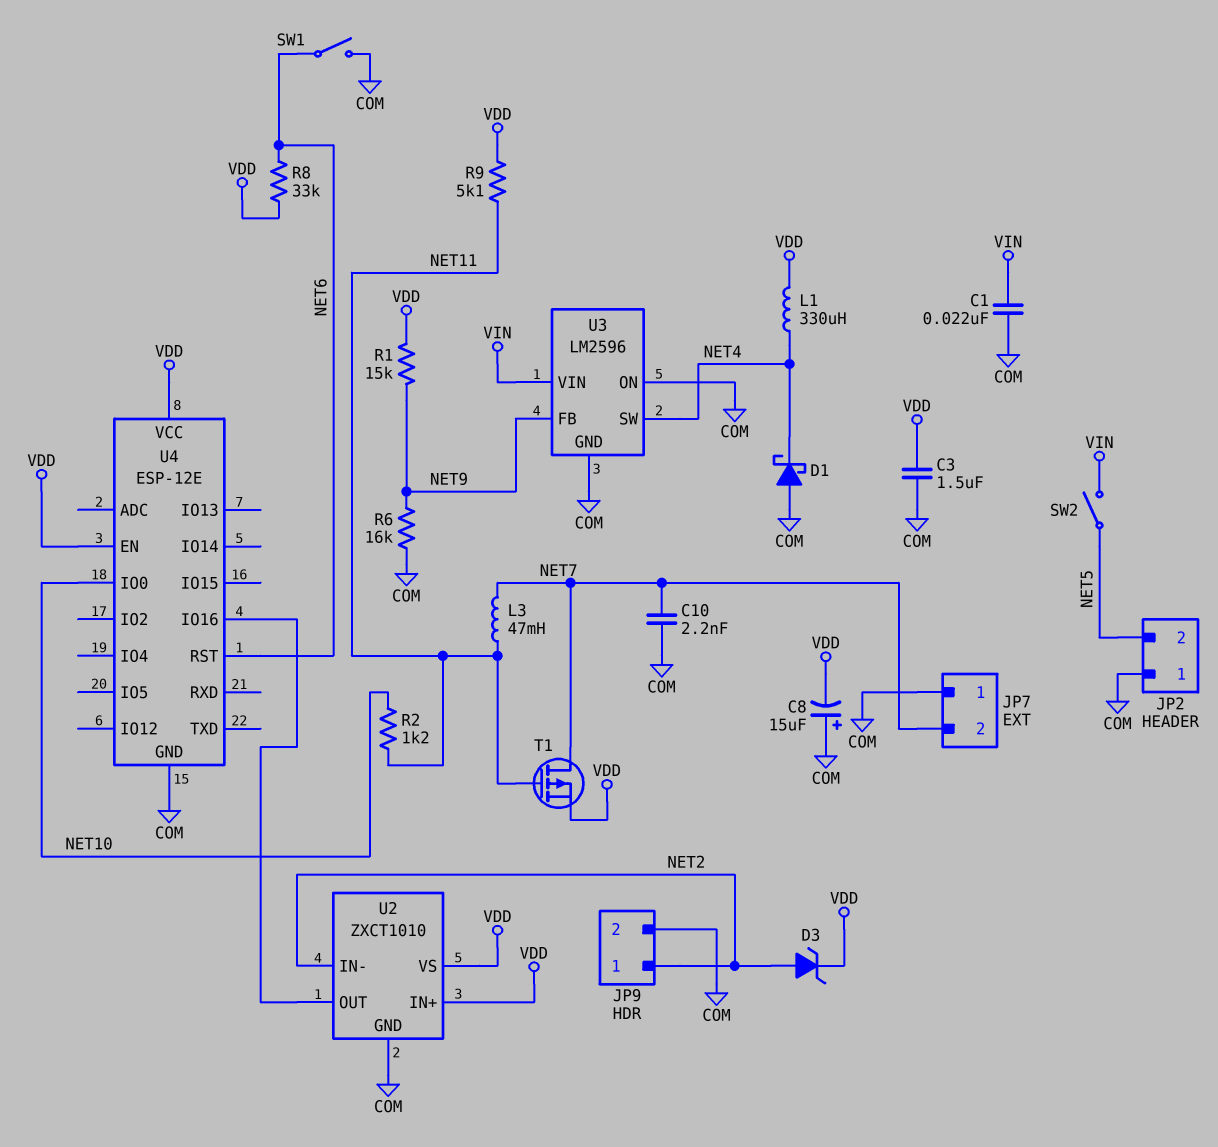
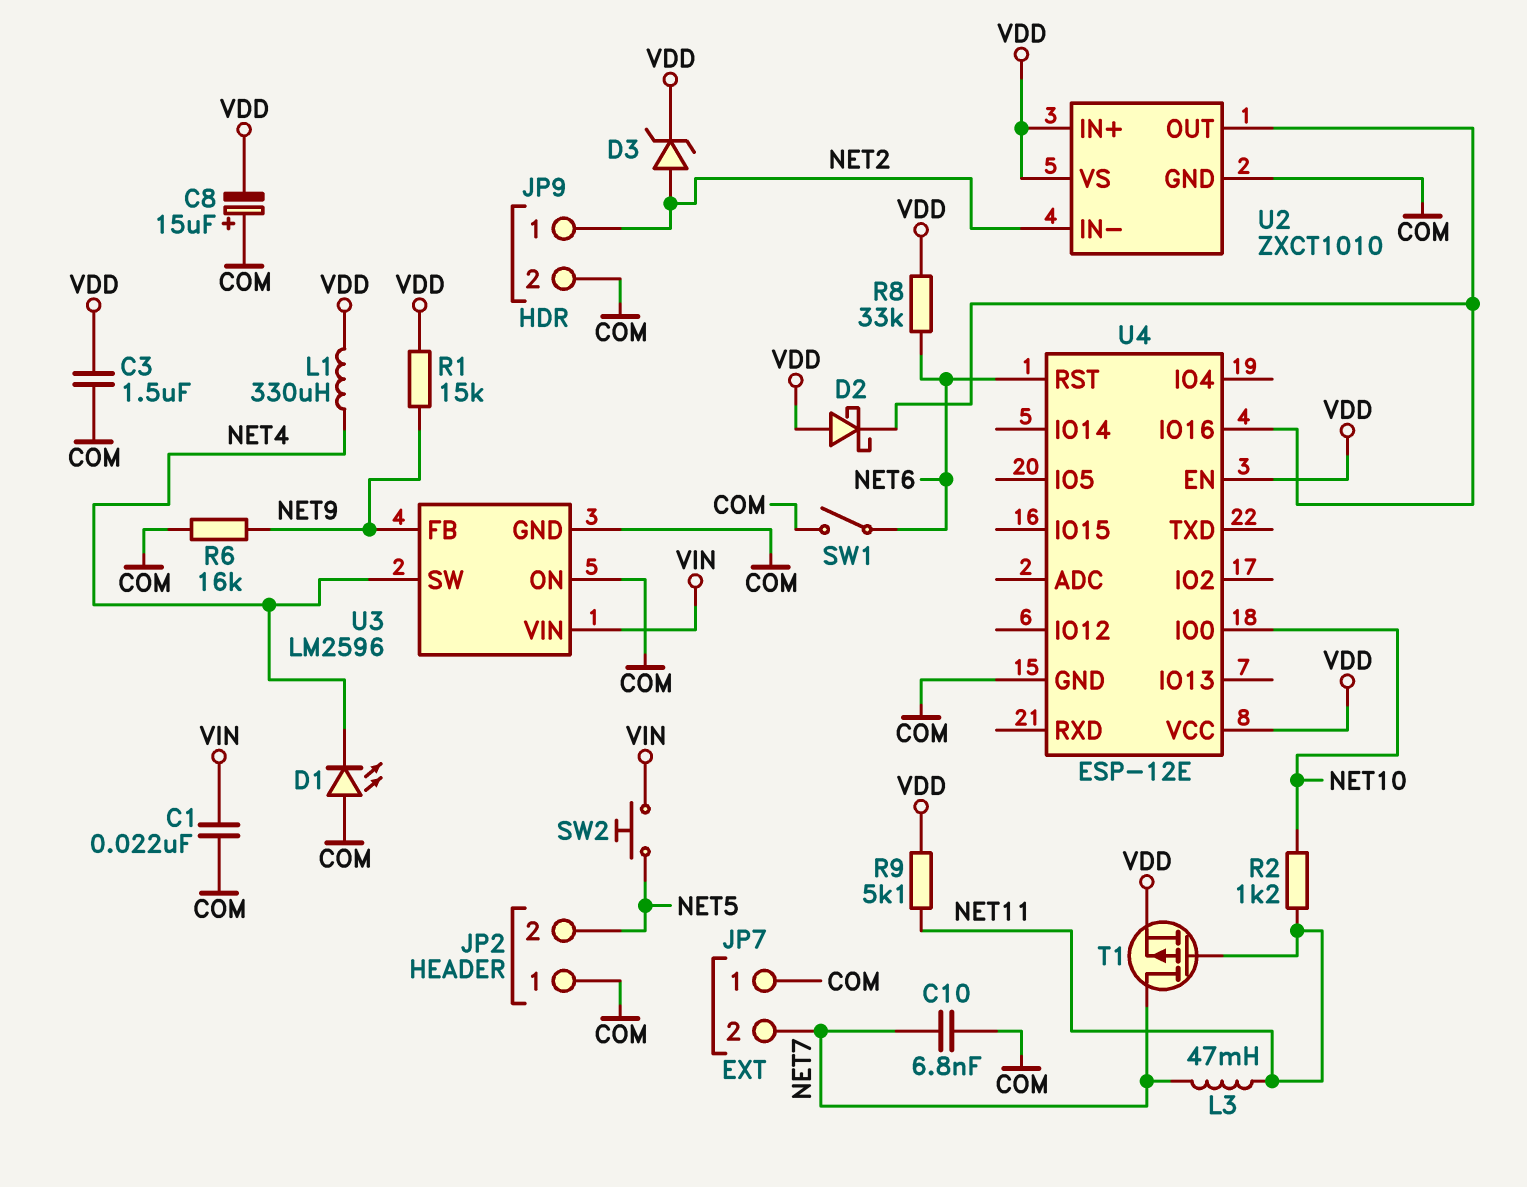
C10: 2.2nF (COM, NET7) -> 6.8nF (COM, NET7)
D1: schottky (A COM, K NET4) -> LED (A COM, K NET4)
D2: none -> schottky (A VDD, K U2/OUT)
SW2: switch (NET5, VIN) -> button (NET5, VIN)

